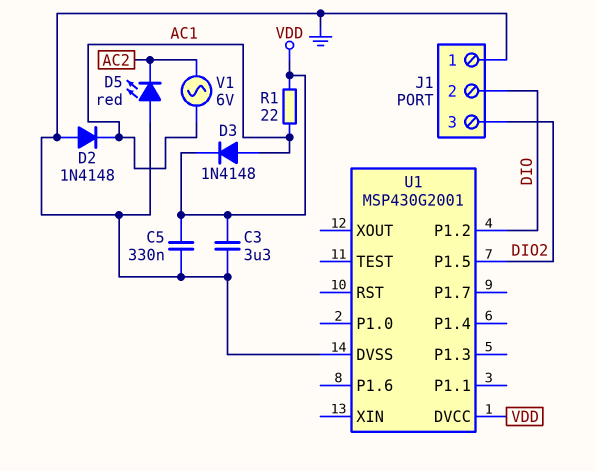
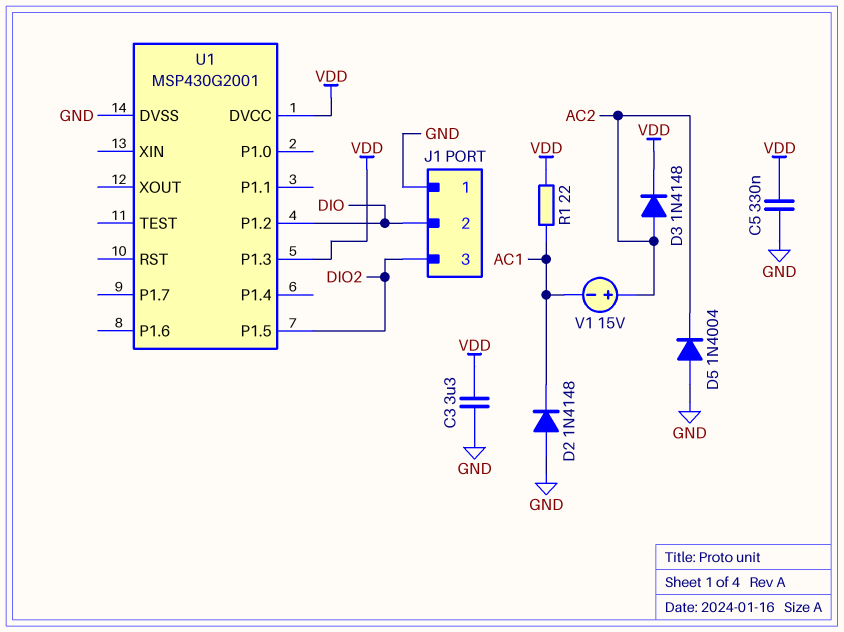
D3: diode 1N4148 (A AC1, K VDD) -> diode 1N4148 (A AC2, K VDD)
D5: LED red (A GND, K AC2) -> diode 1N4004 (A GND, K AC2)
U1 pin P1.3: none -> VDD
V1: AC 6V (AC1, AC2) -> 15V (plus AC2, minus AC1)

